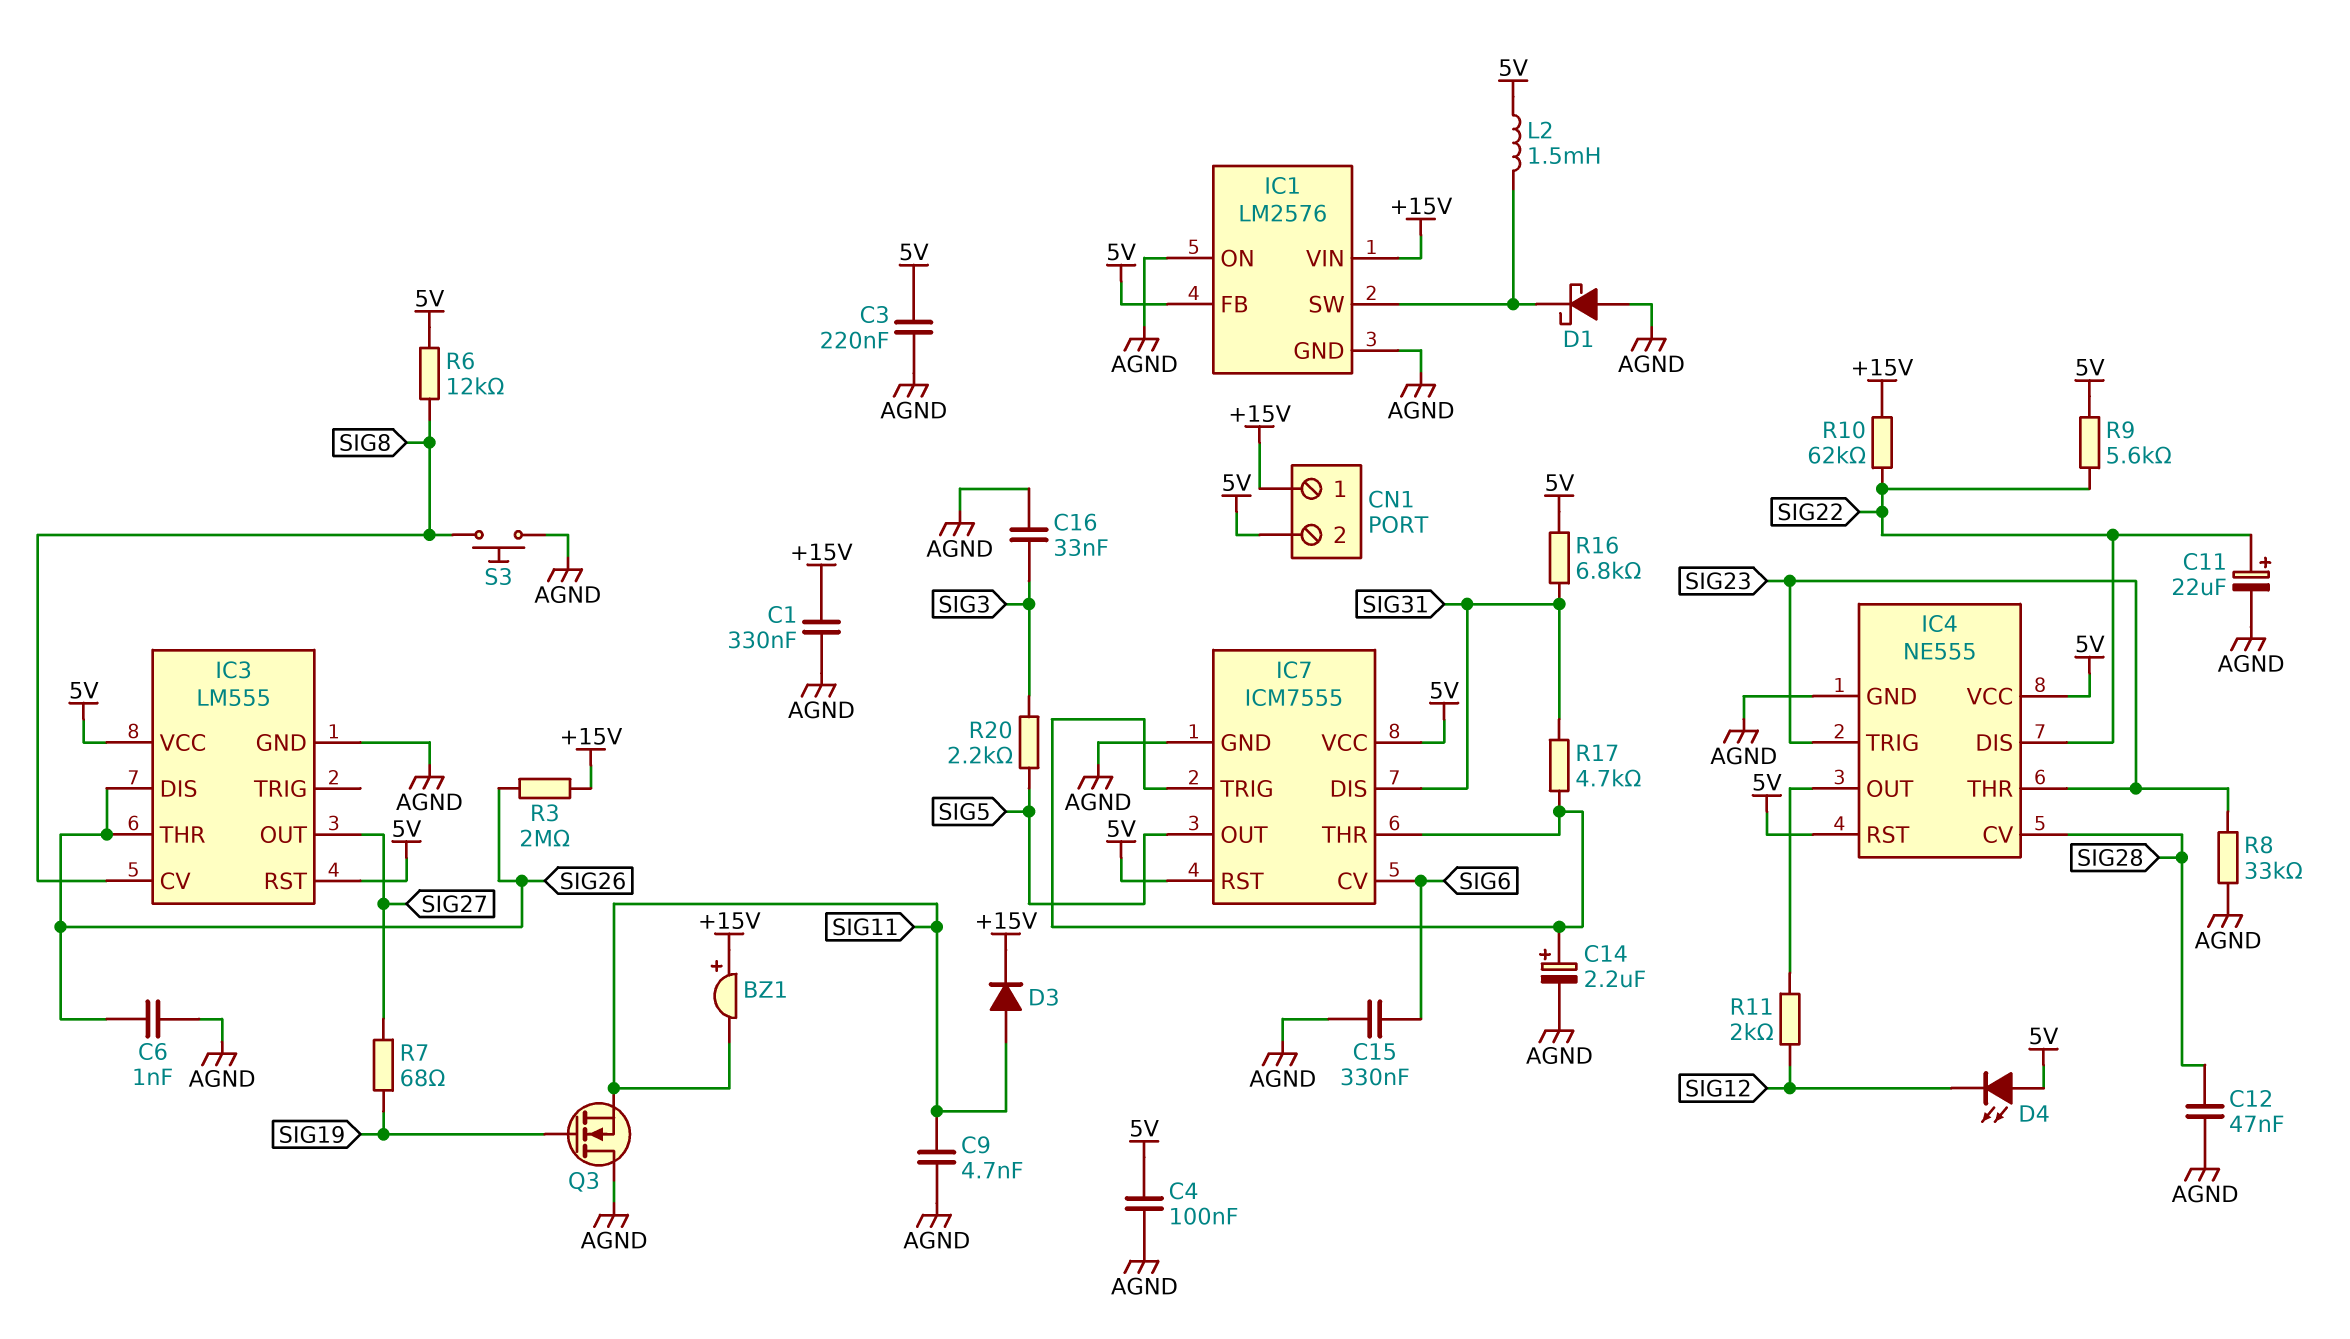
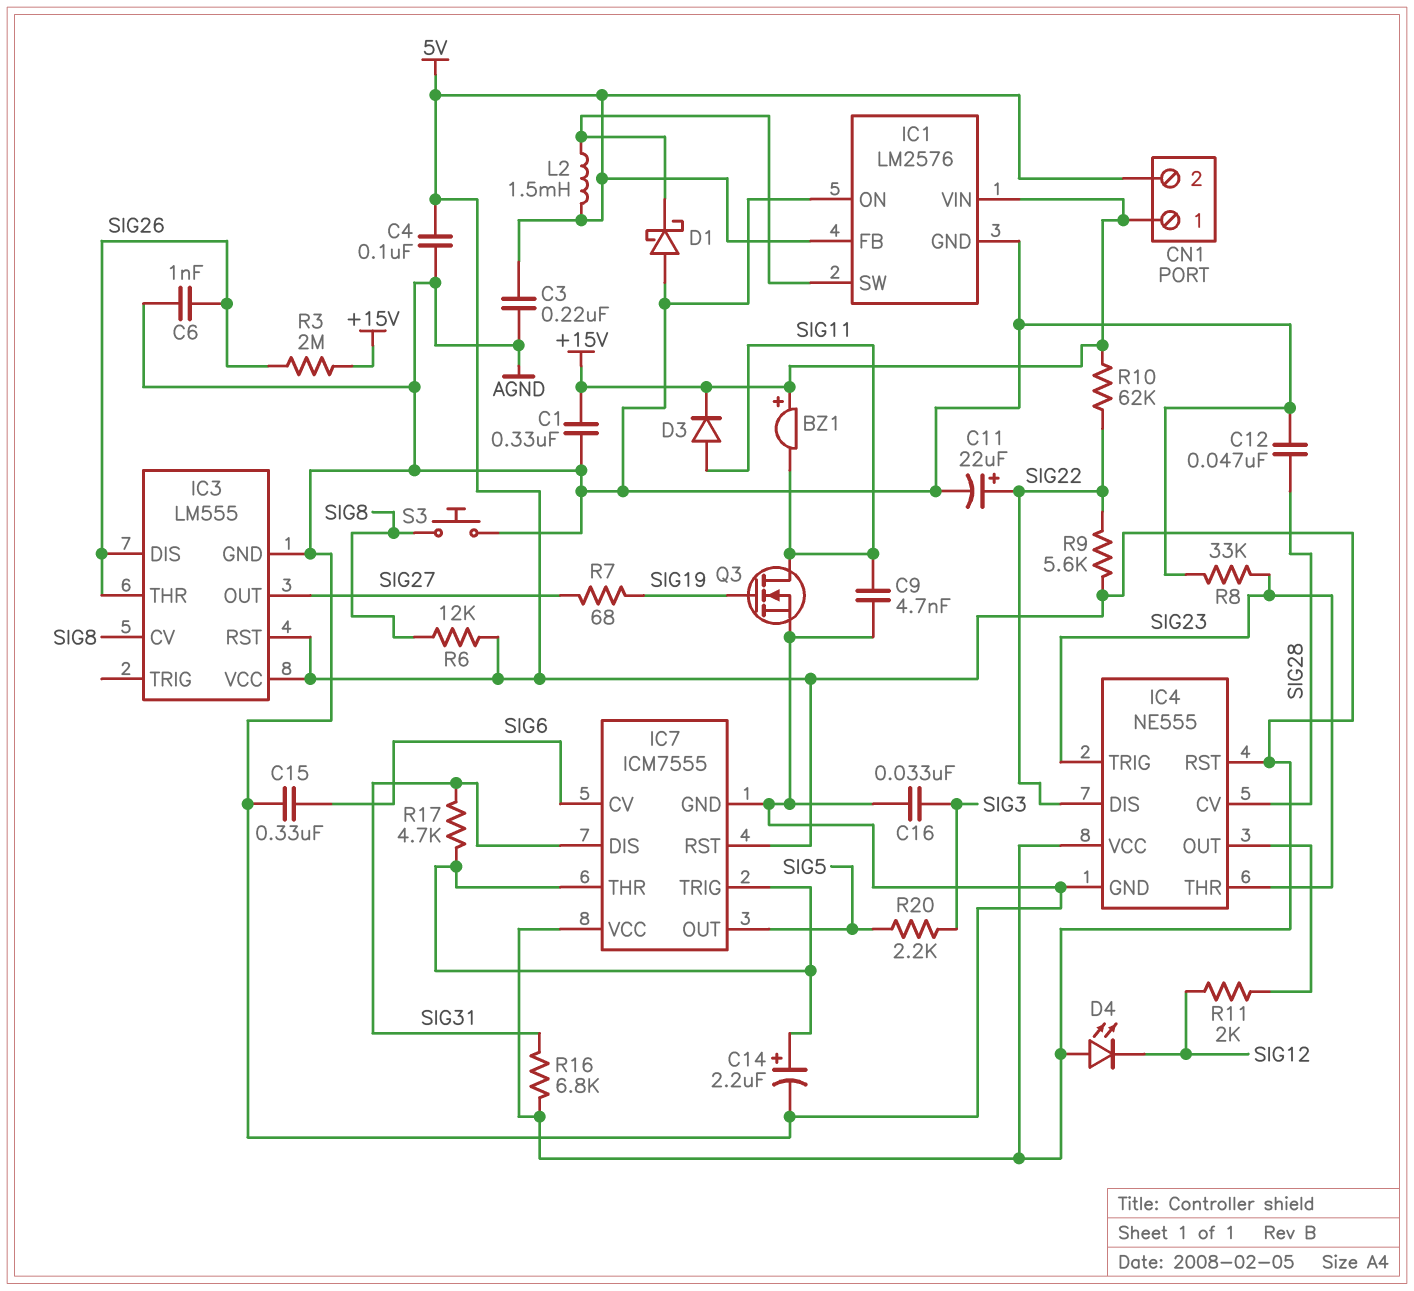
Q3: NMOS (G SIG19, D AGND, S SIG11) -> NMOS (G SIG19, D SIG11, S AGND)

